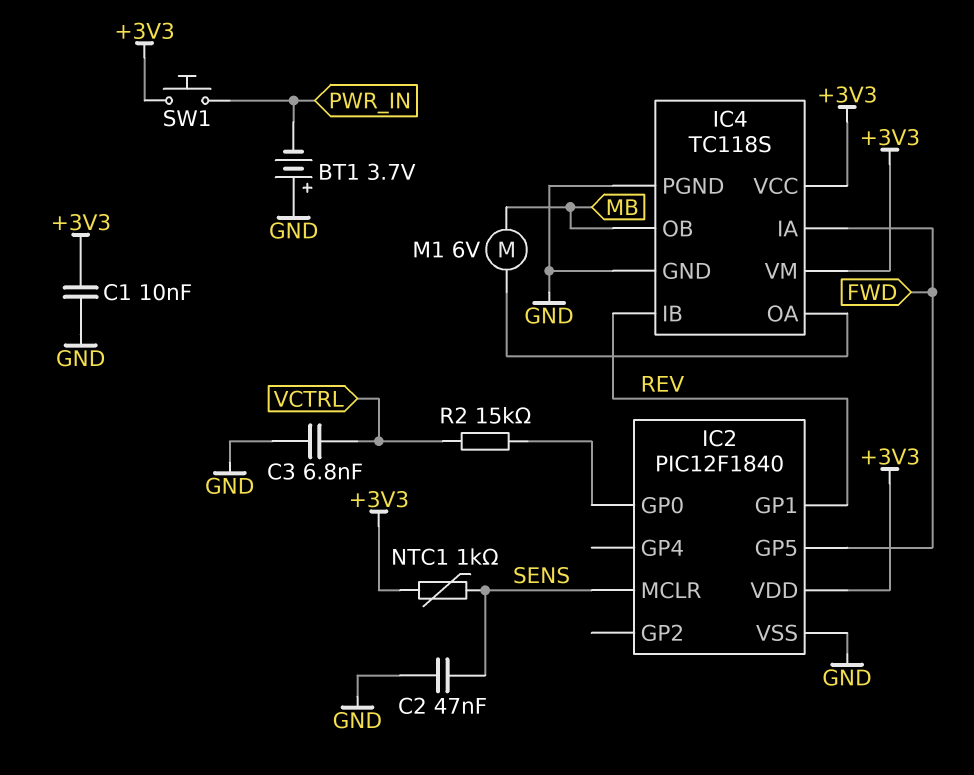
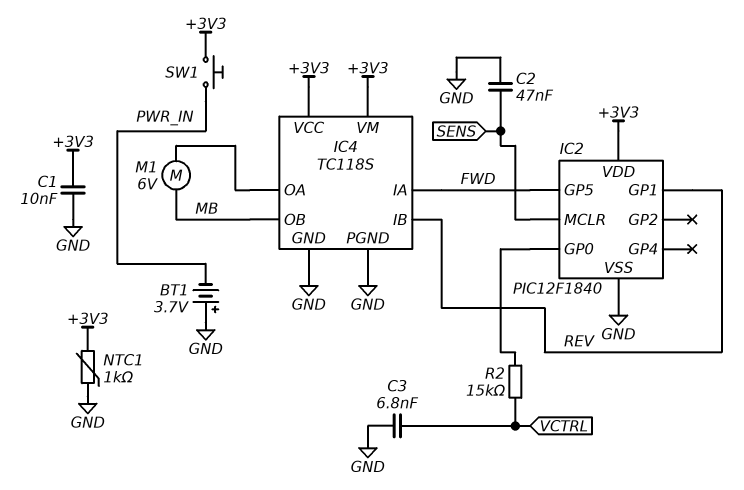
NTC1: 1k (+3V3, SENS) -> 1k (+3V3, GND)

